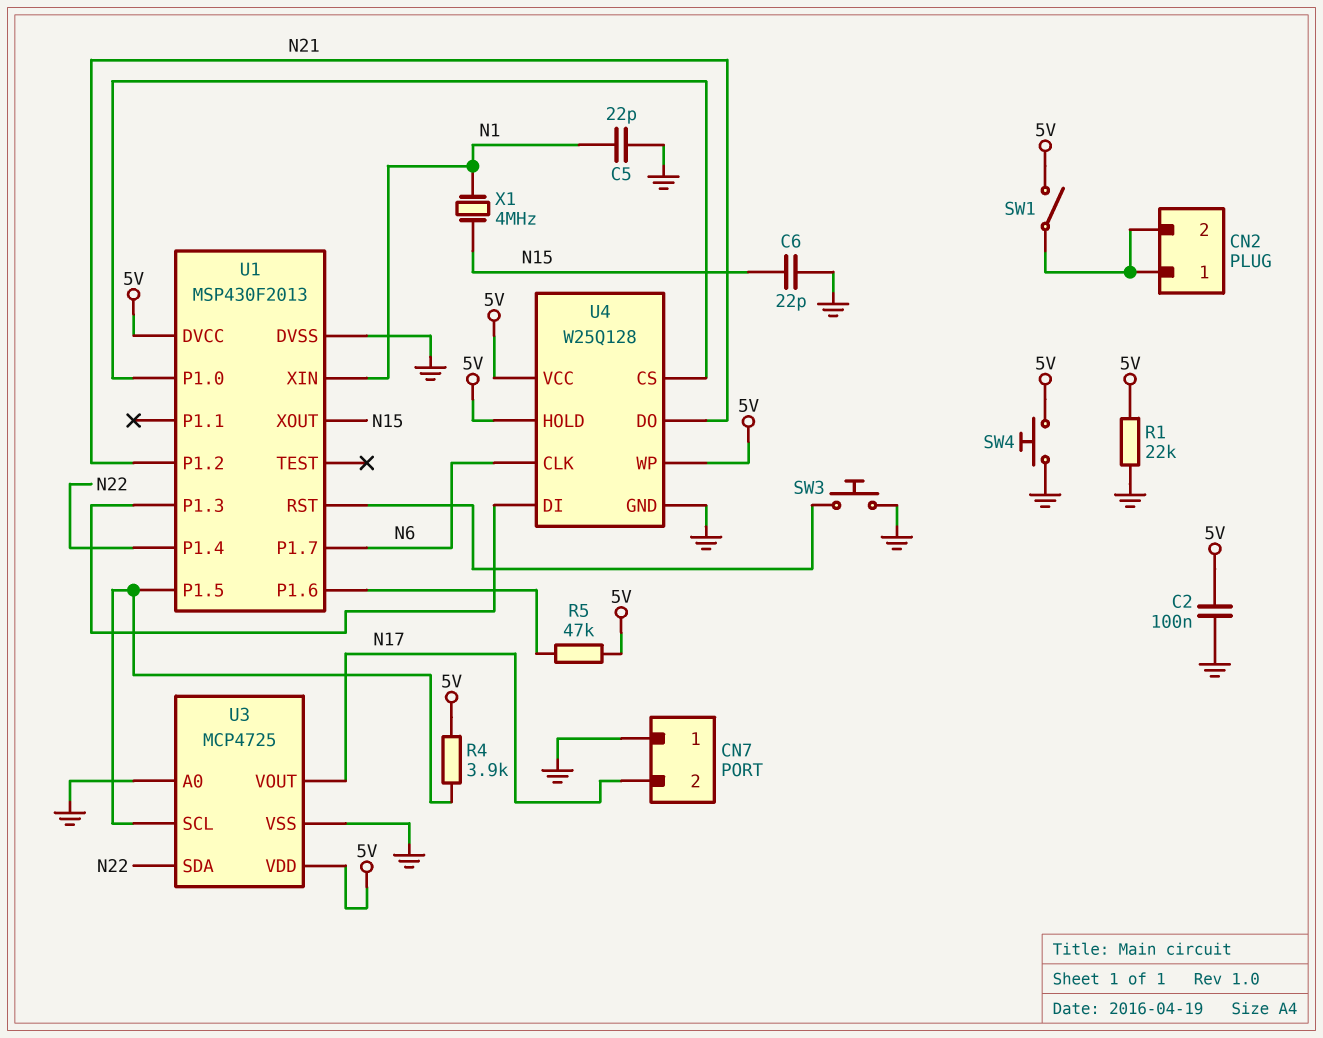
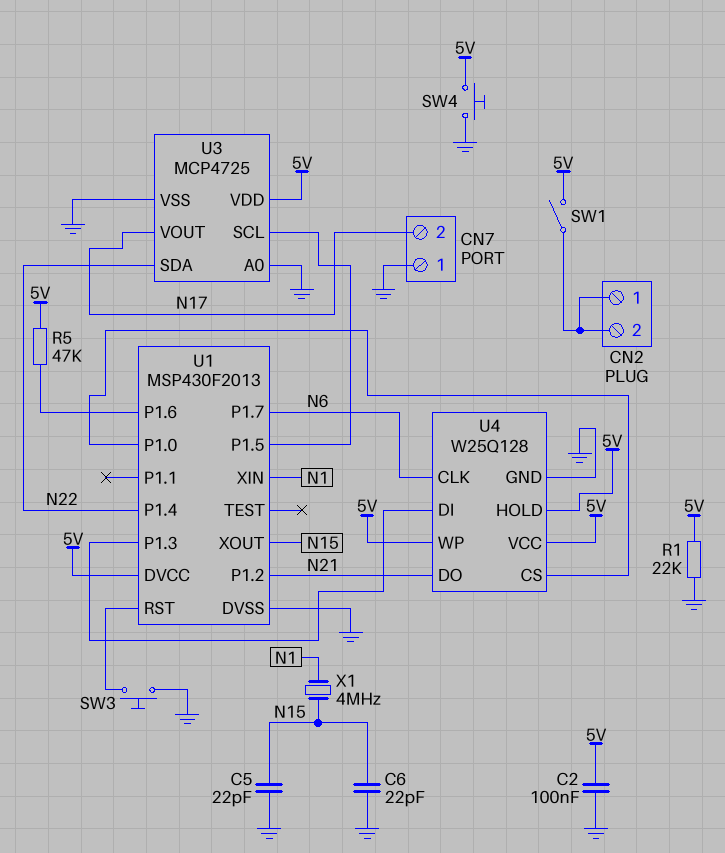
C5: 22pF (GND, N1) -> 22pF (GND, N15)
R4: 3.9k (5V, U1/P1.5) -> none

